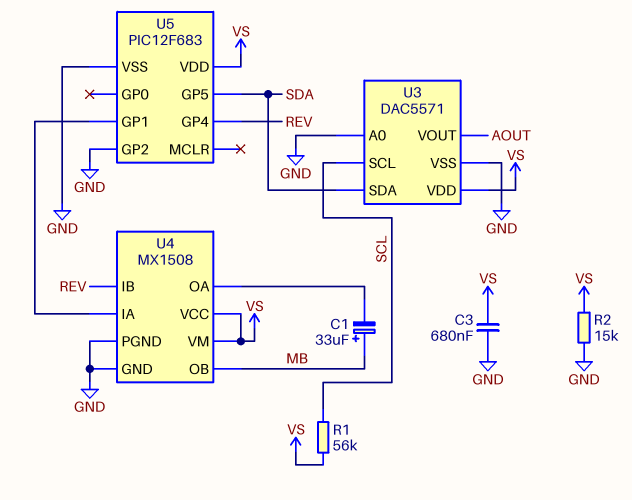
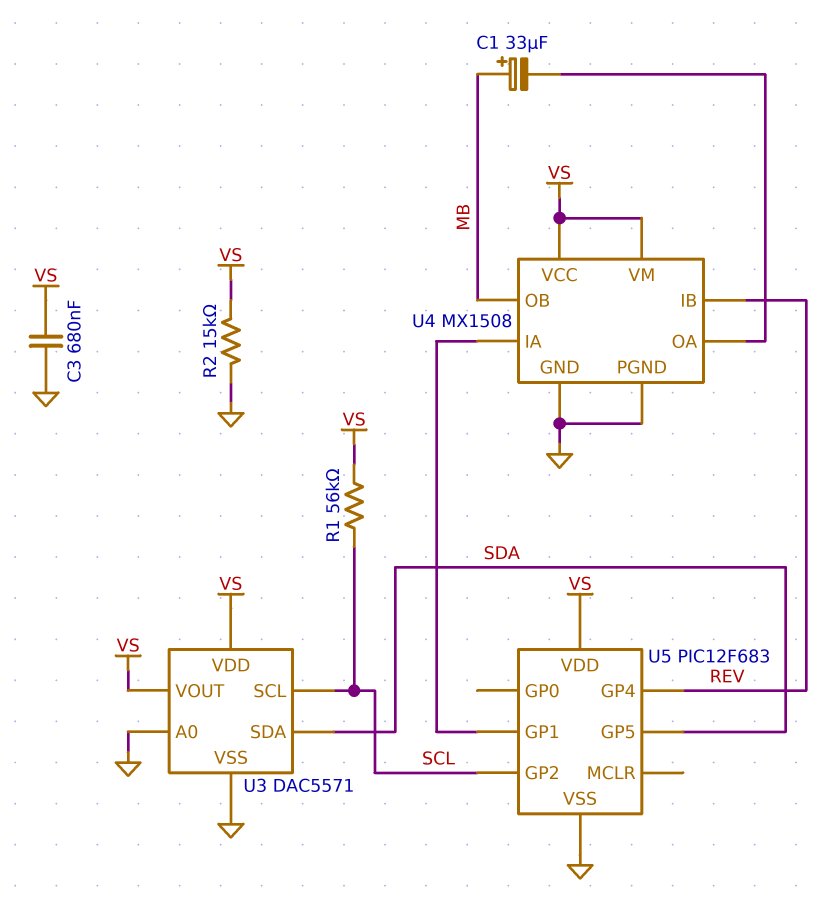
U3 pin VOUT: AOUT -> VS
U5 pin GP2: GND -> SCL

